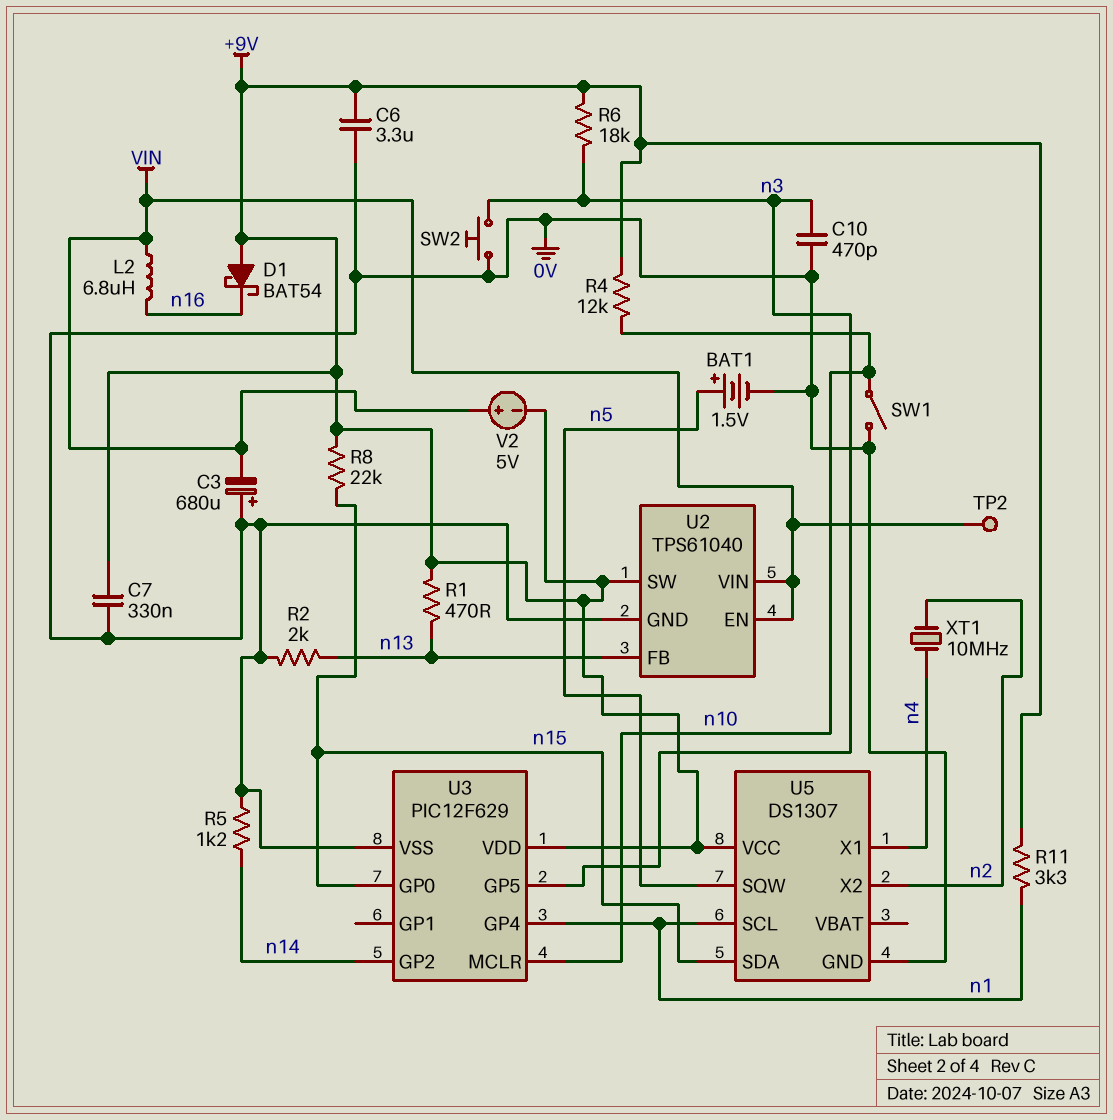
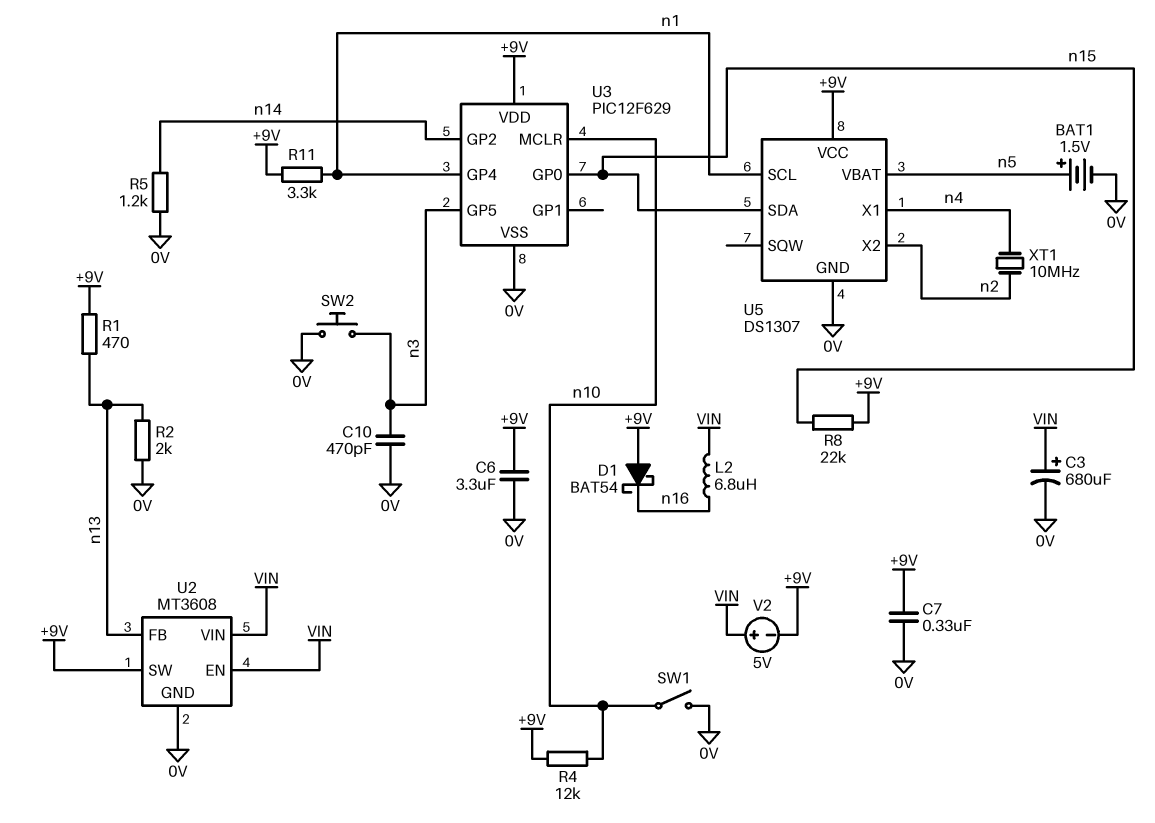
C3: 680uF (plus 0V, minus VIN) -> 680uF (plus VIN, minus 0V)
R6: 18k (+9V, n3) -> none
TP2: test point (VIN) -> none
U2: TPS61040 -> MT3608
U5 pin SQW: n5 -> none
U5 pin VBAT: none -> n5

